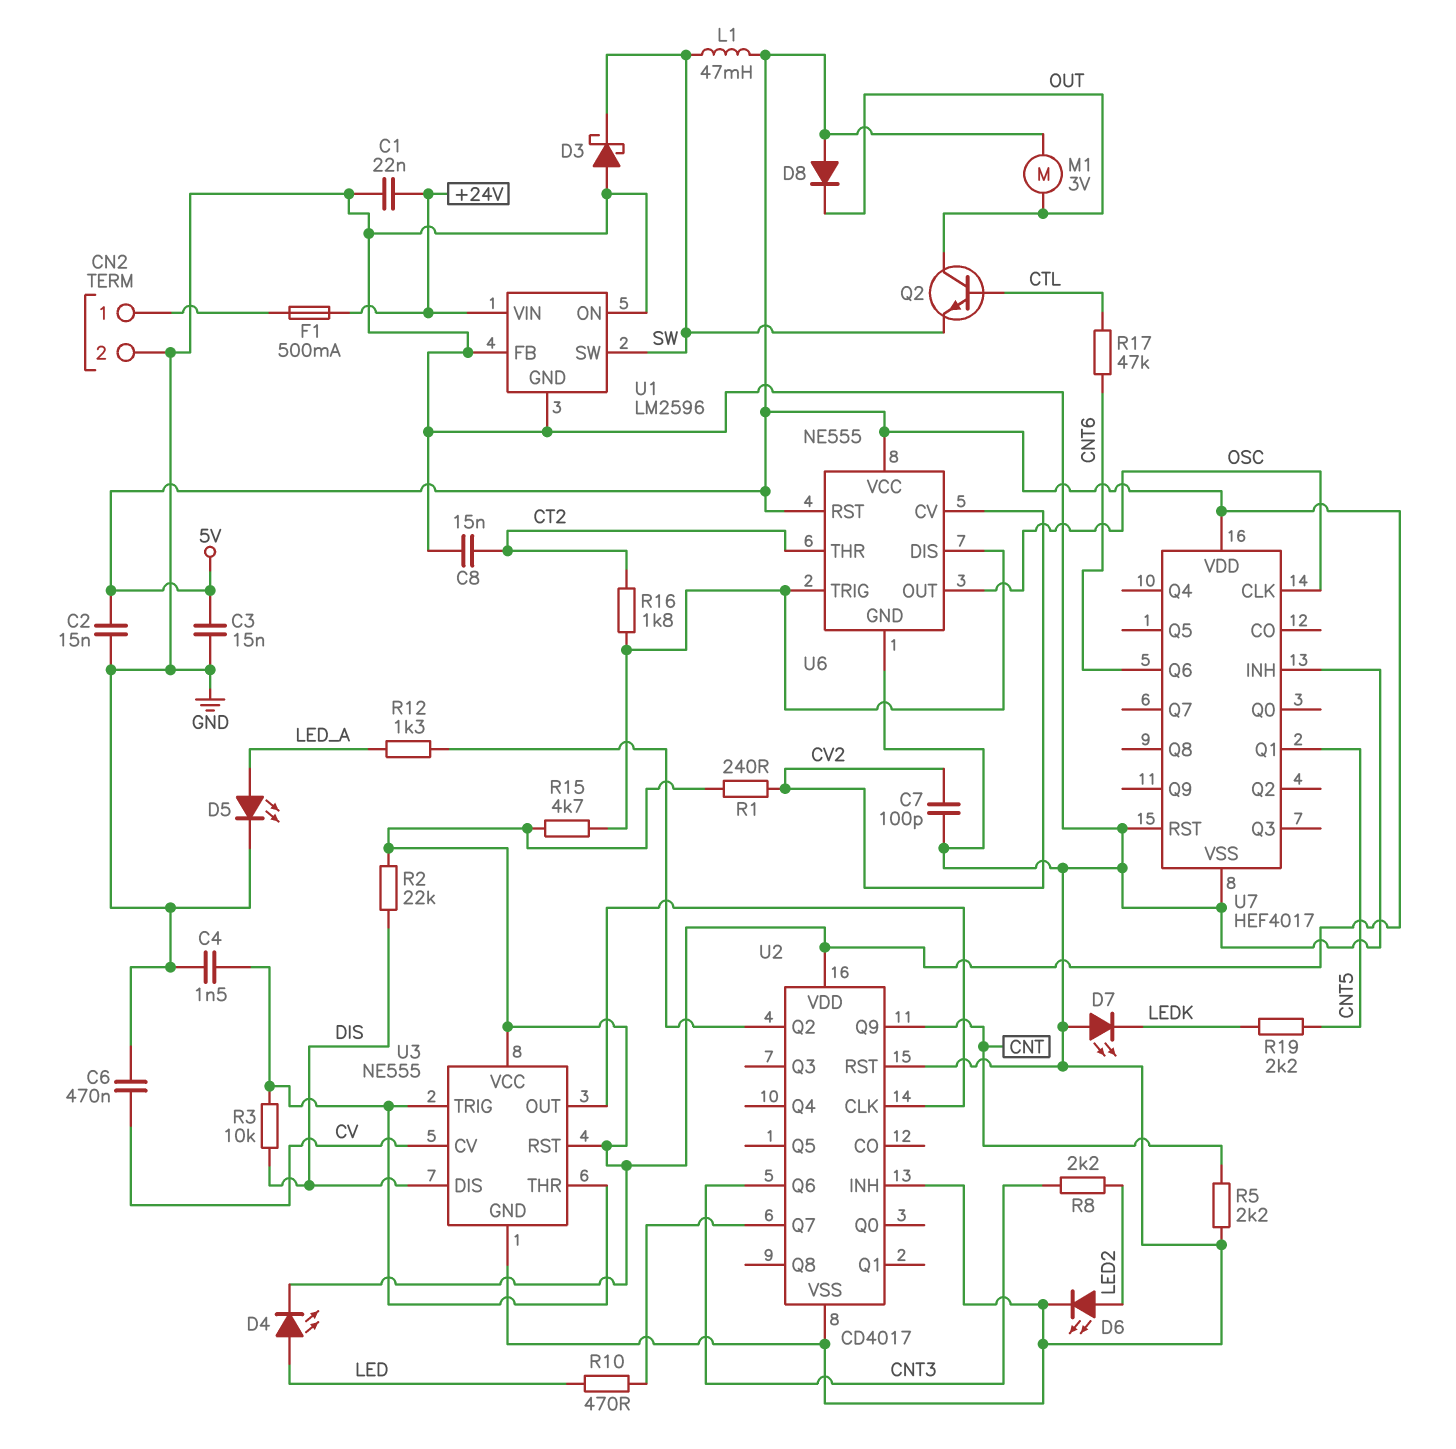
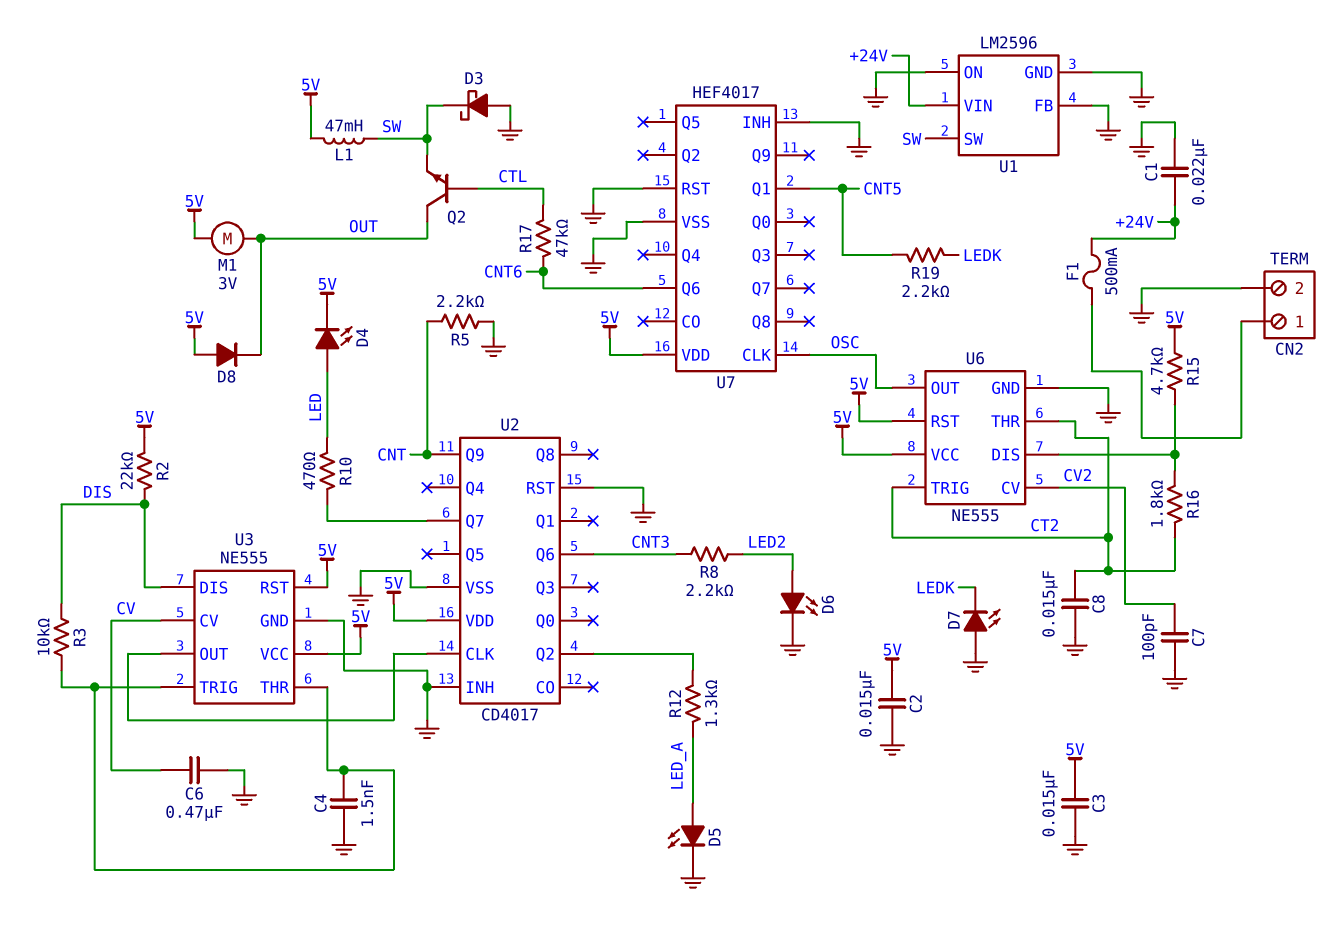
R1: 240 (5V, CV2) -> none
U6 pin TRIG: U6/DIS -> CT2

